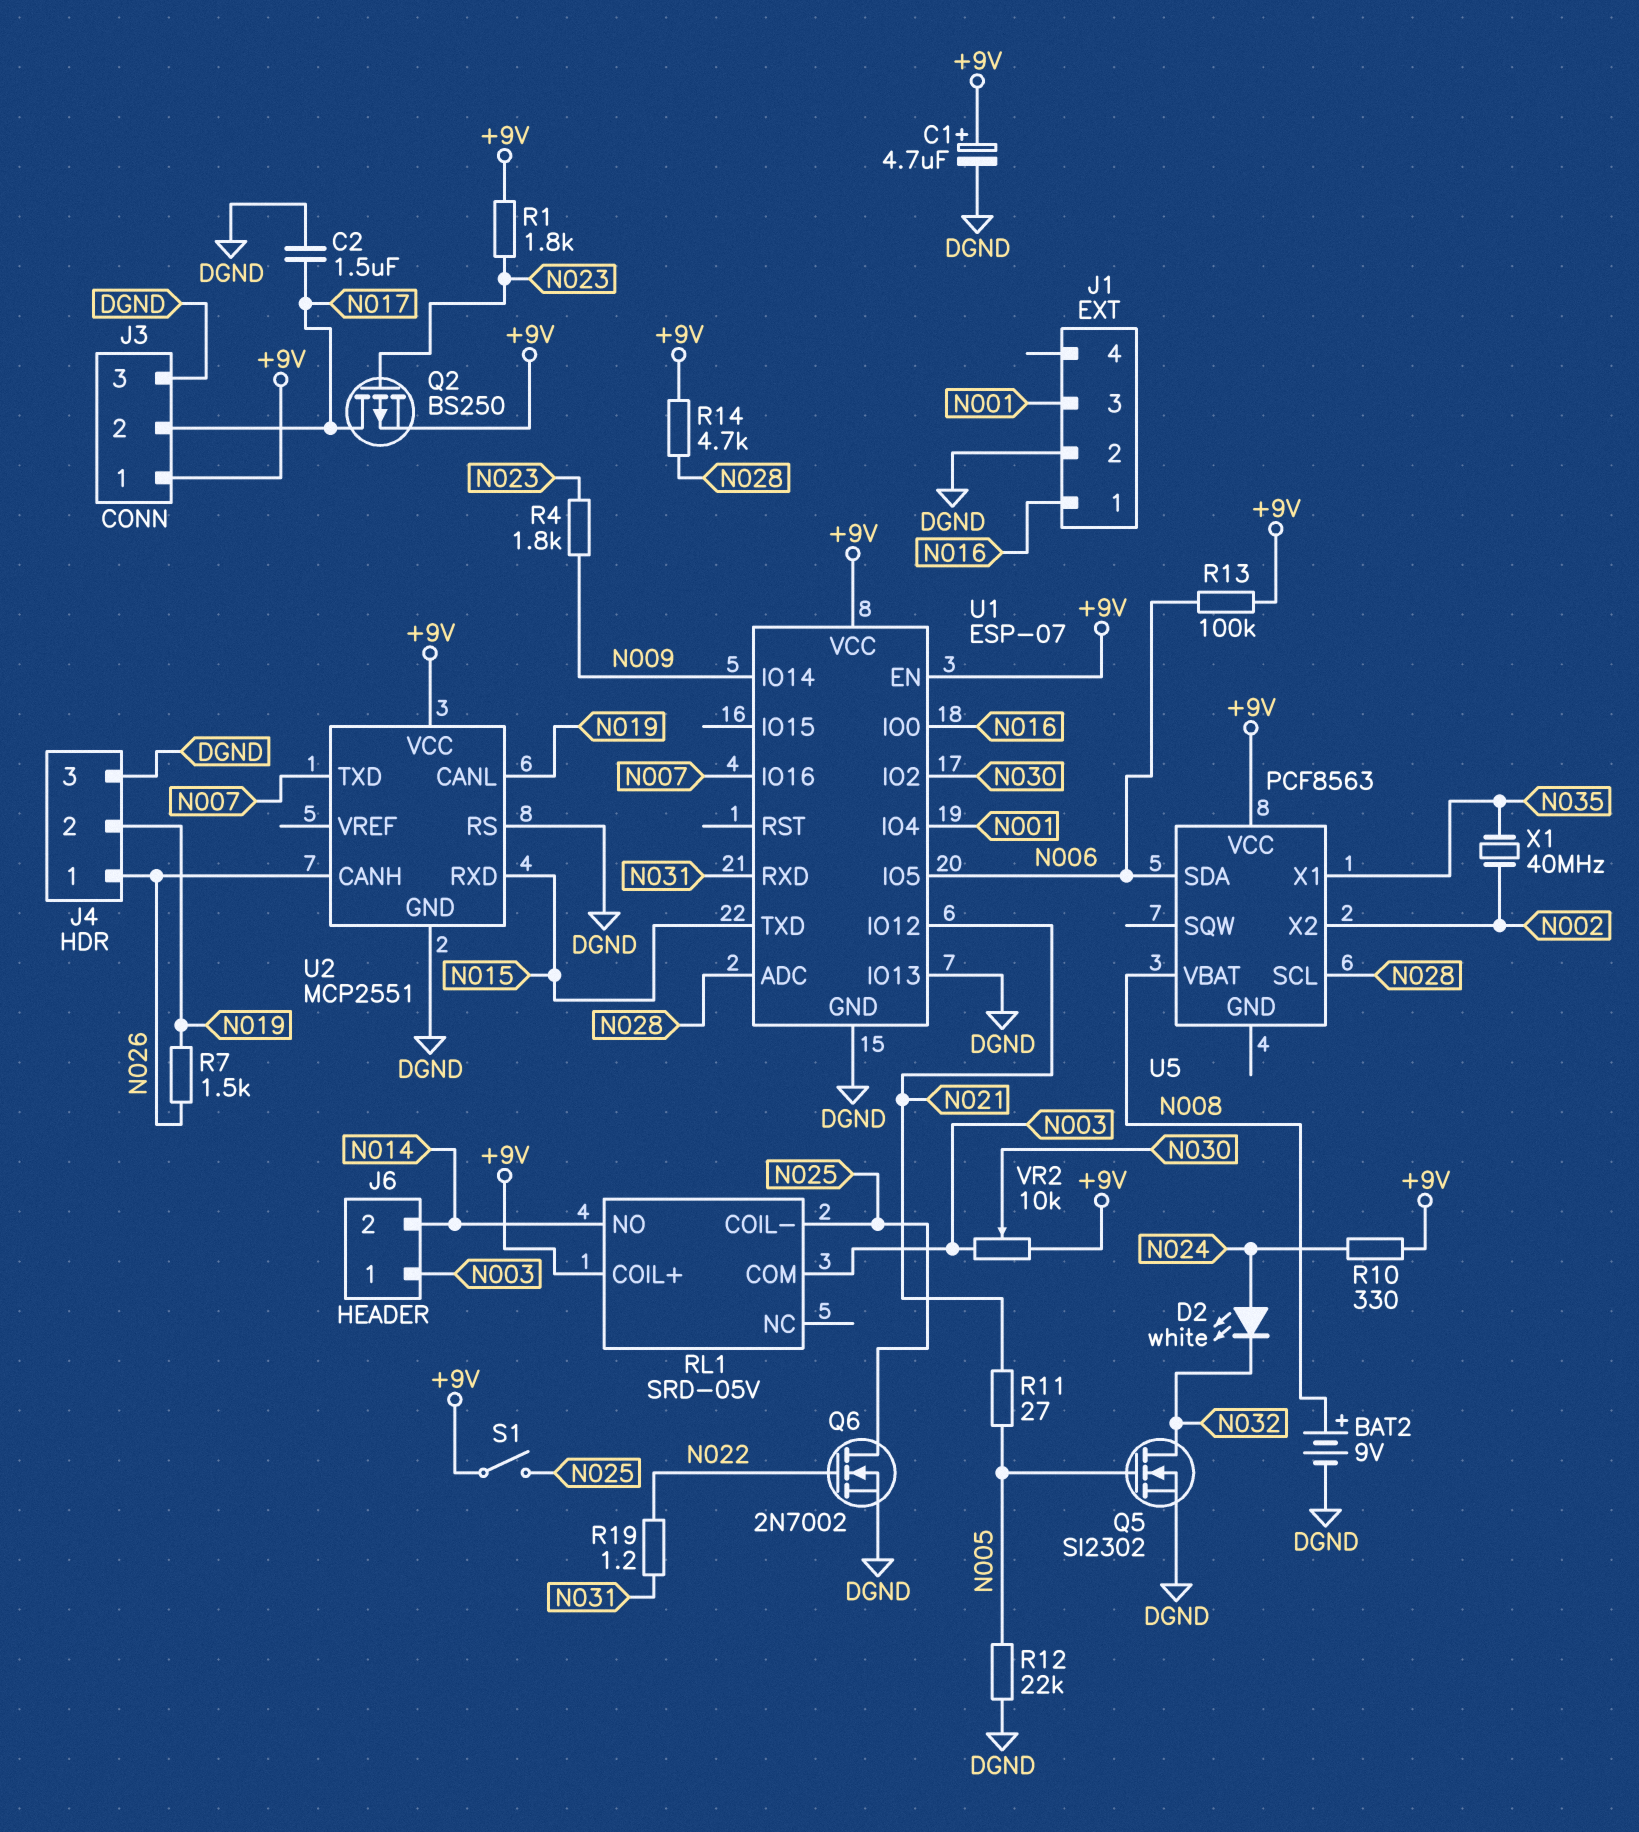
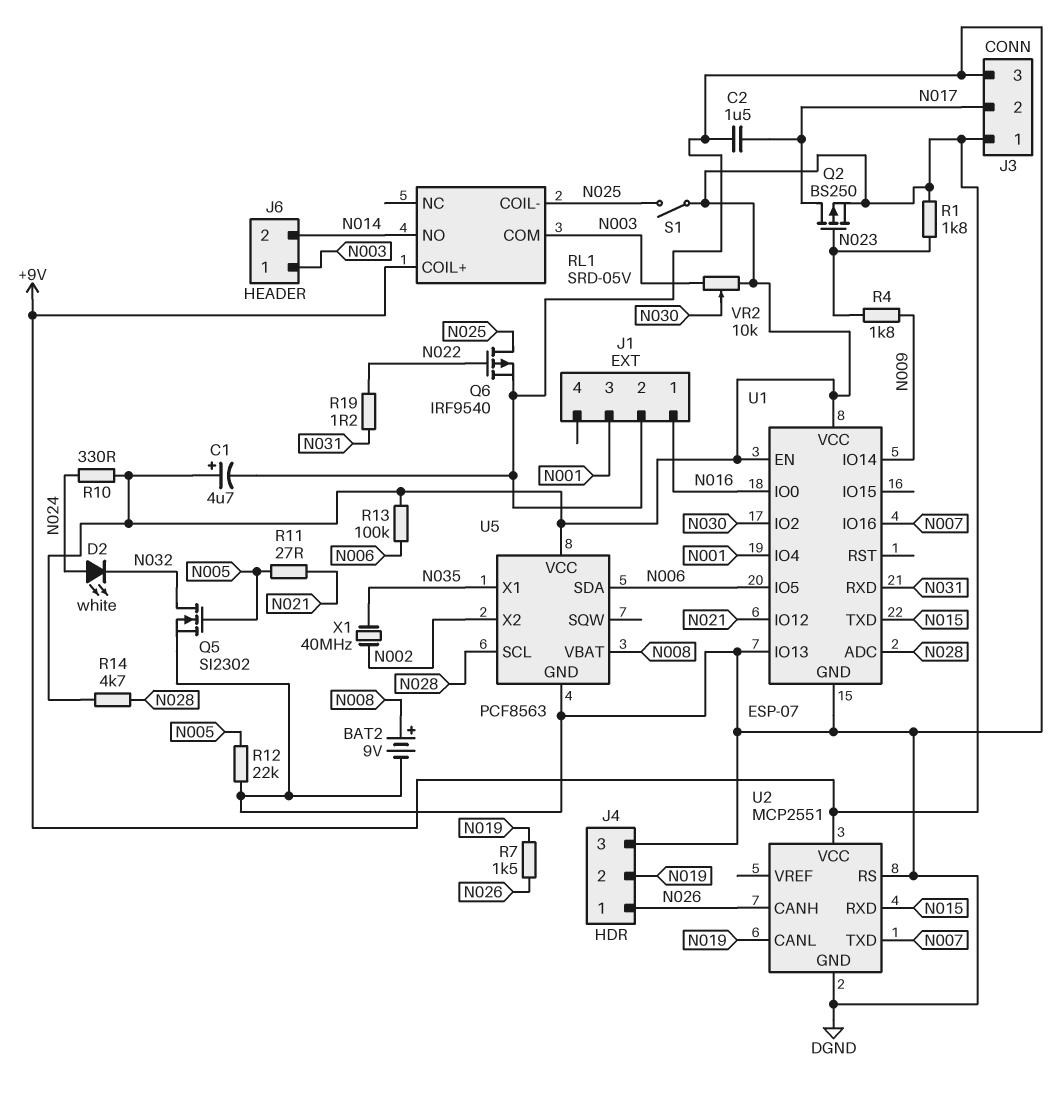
Q6: NMOS 2N7002 (G N022, D N025, S DGND) -> PMOS IRF9540 (G N022, D N025, S DGND)
U5 pin GND: none -> DGND

